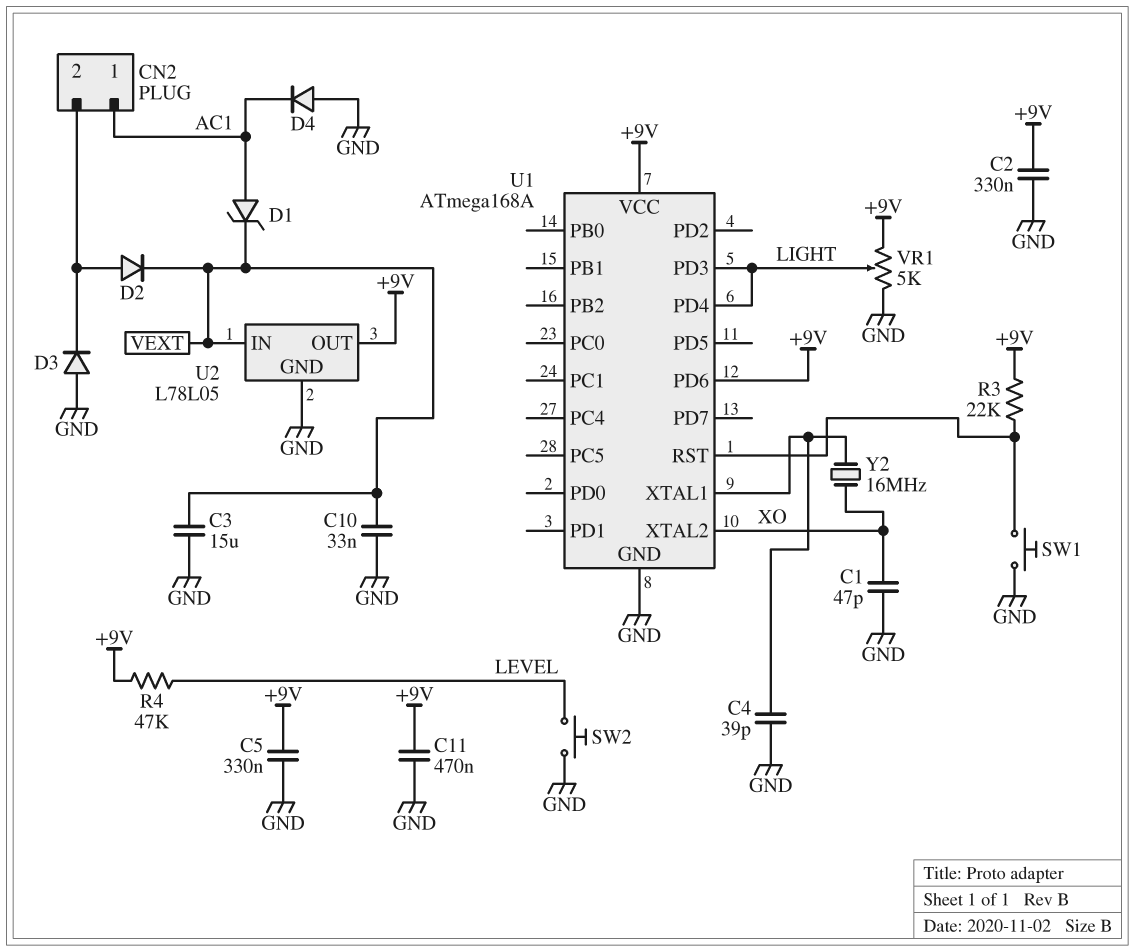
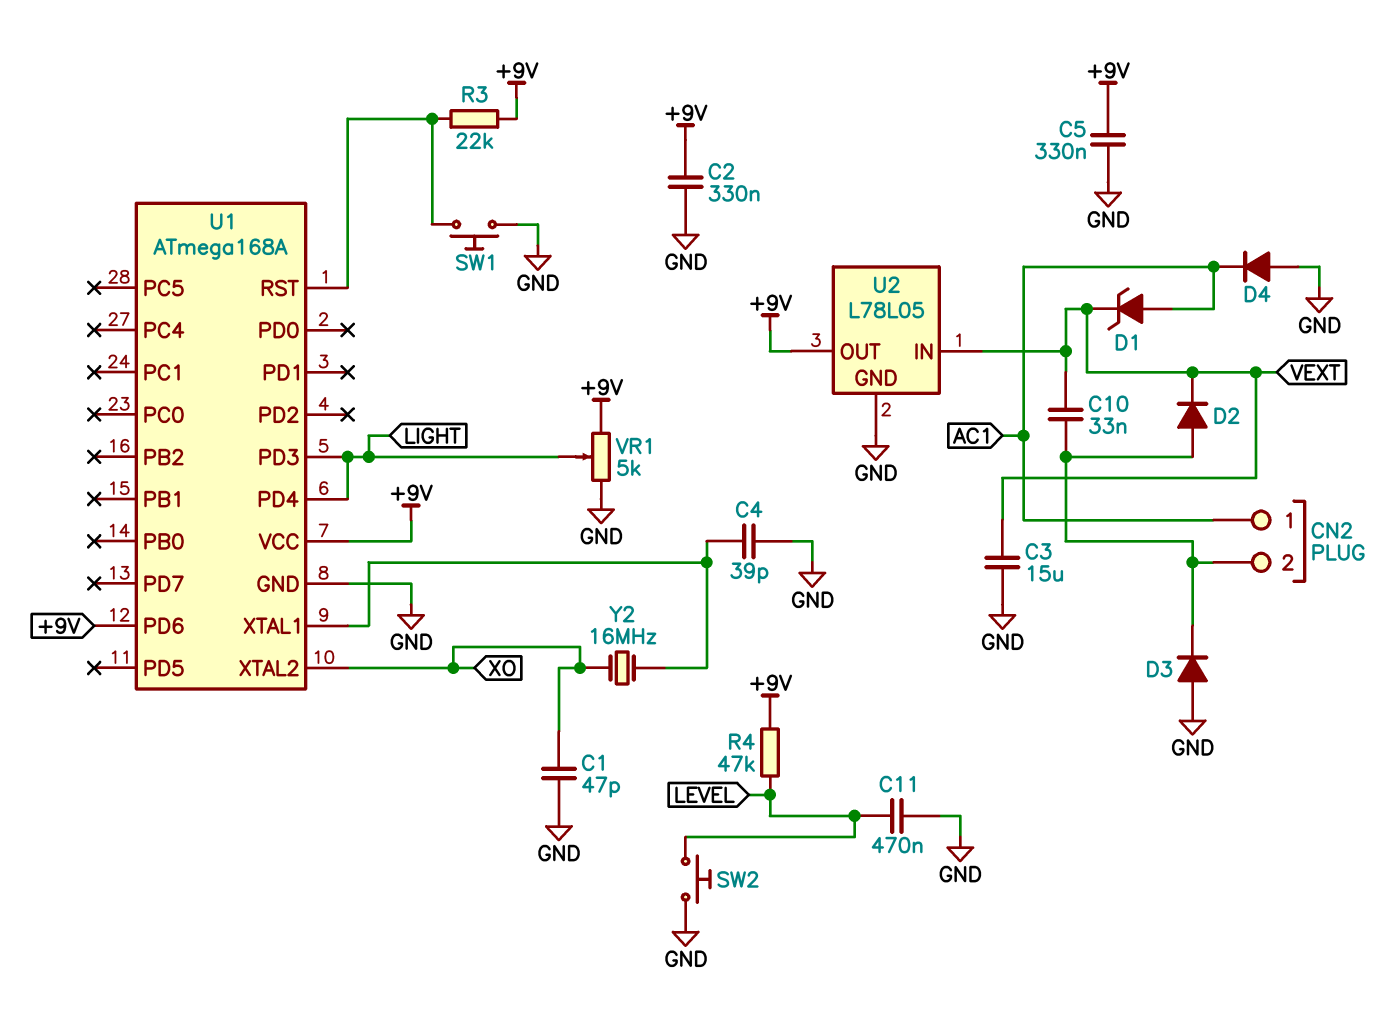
C10: 33nF (GND, VEXT) -> 33nF (CN2/2, VEXT)
C11: 470nF (+9V, GND) -> 470nF (GND, LEVEL)

